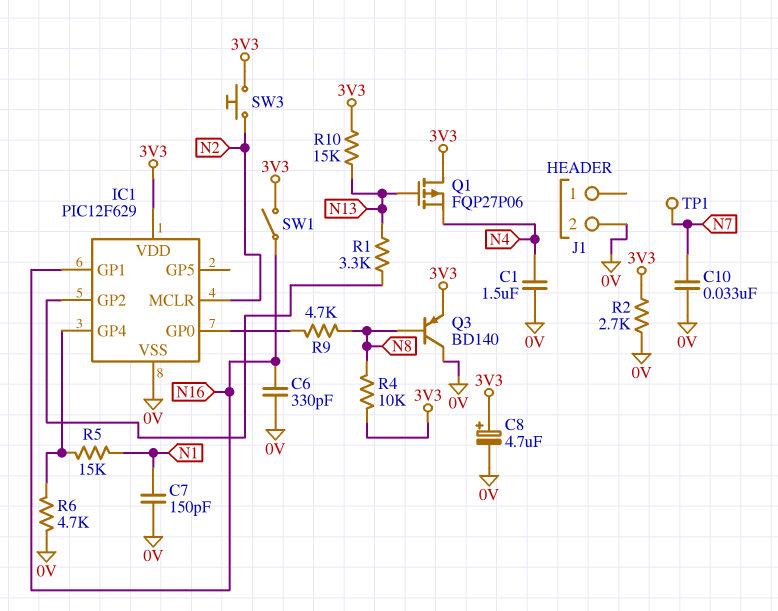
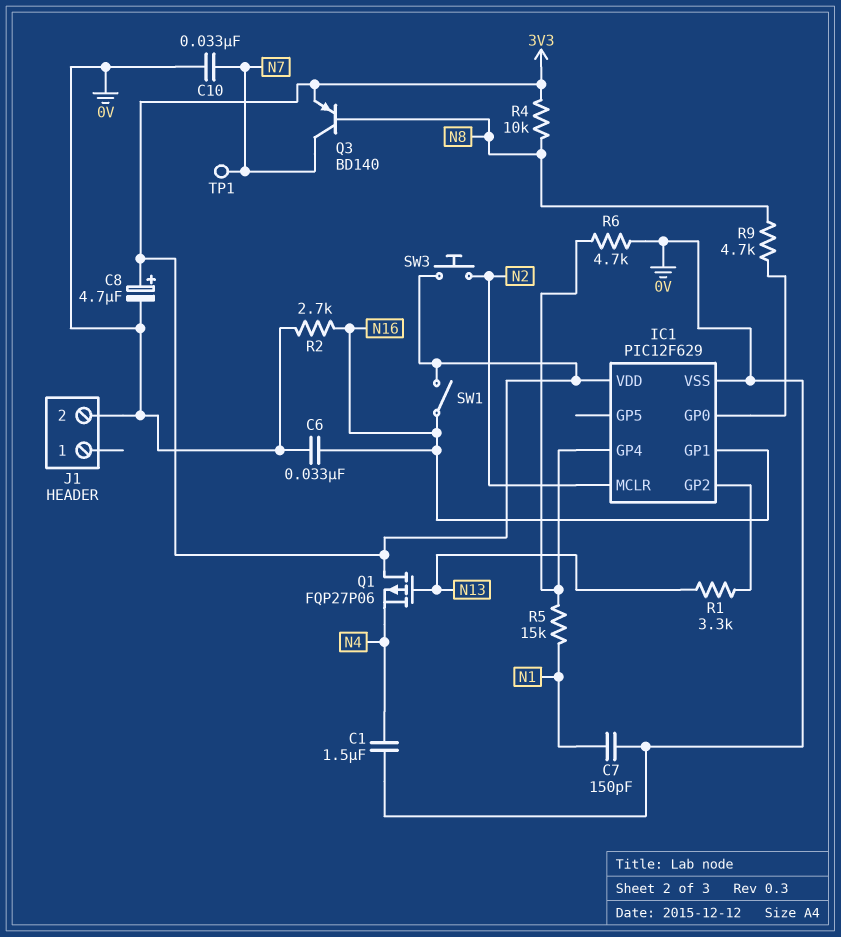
C6: 330pF (0V, N16) -> 33nF (0V, N16)
Q3: PNP BD140 (B N8, C 0V, E 3V3) -> PNP BD140 (B N8, C N7, E 3V3)
R2: 2.7k (0V, 3V3) -> 2.7k (0V, N16)
R10: 15k (3V3, N13) -> none

